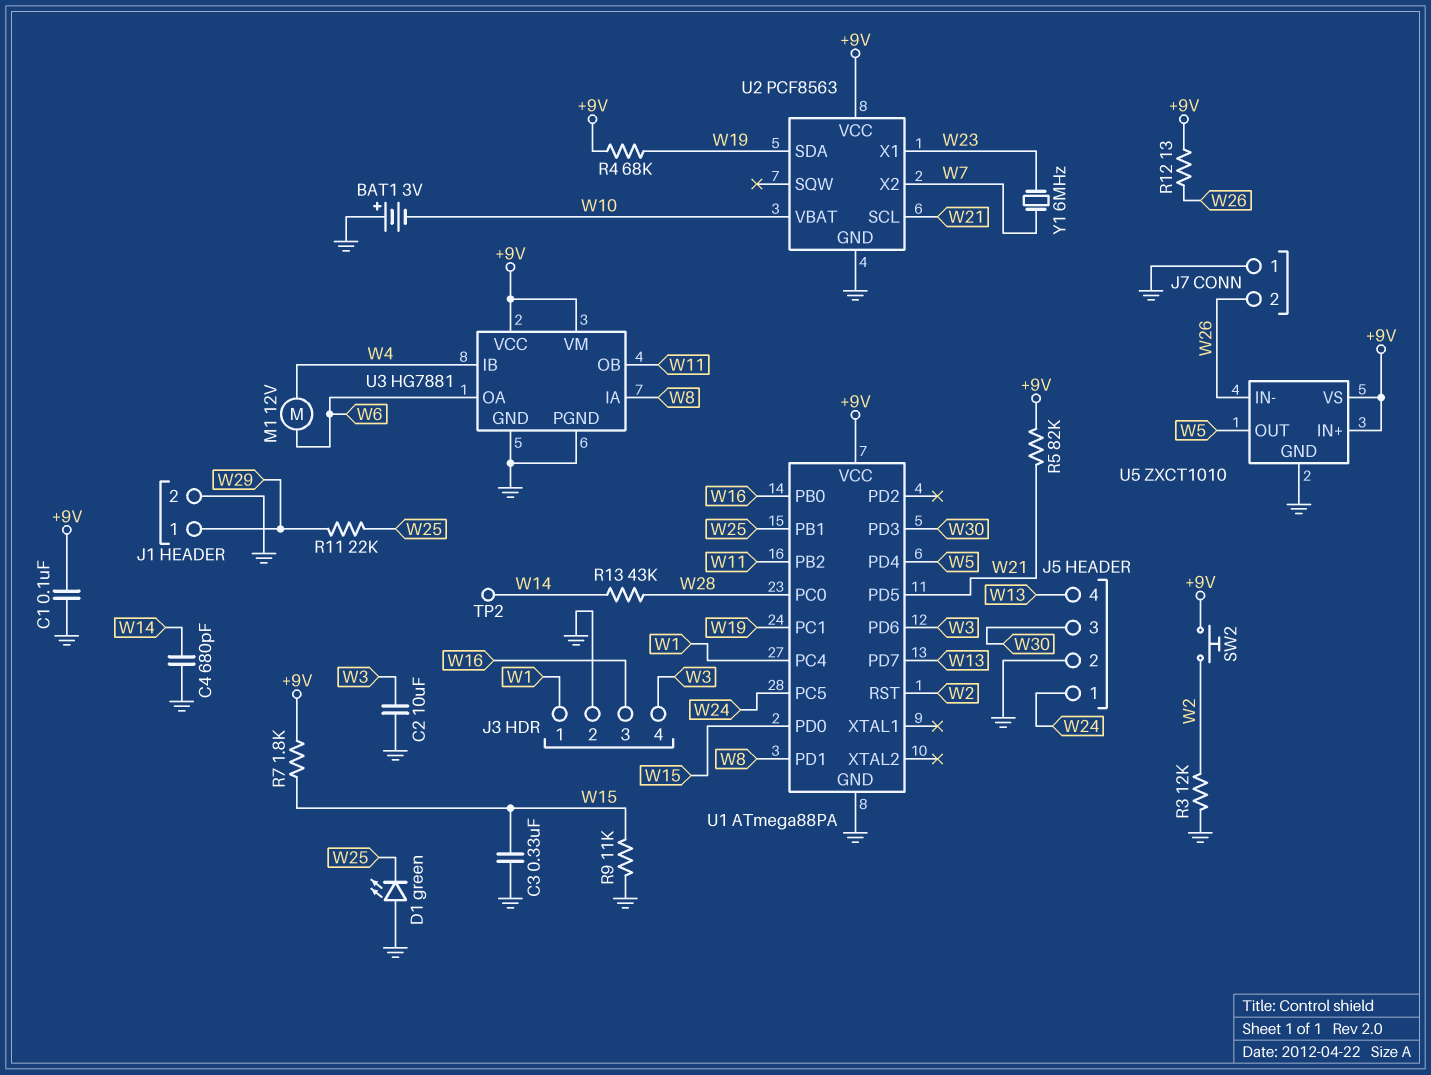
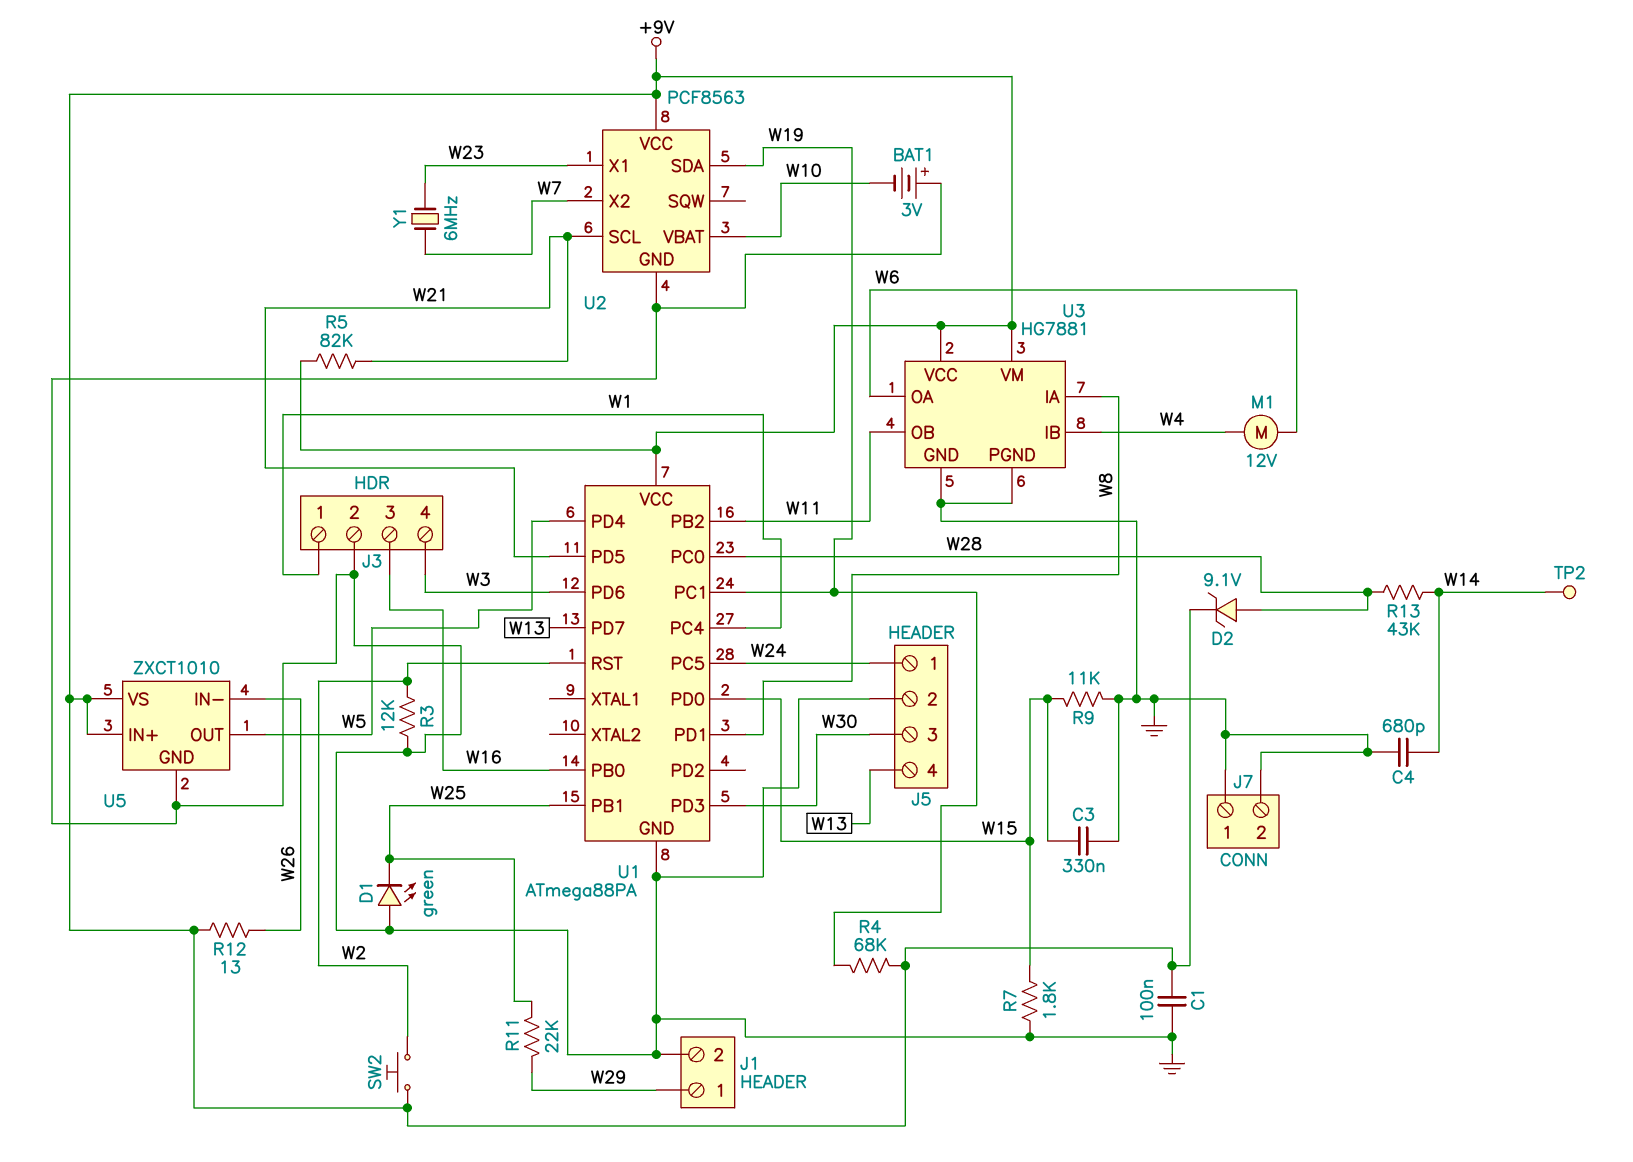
C2: 10uF (GND, W3) -> none
D2: none -> zener 9.1V (A W28, K +9V)
J7 pin 2: W26 -> GND
R7: 1.8k (+9V, W15) -> 1.8k (GND, W15)

